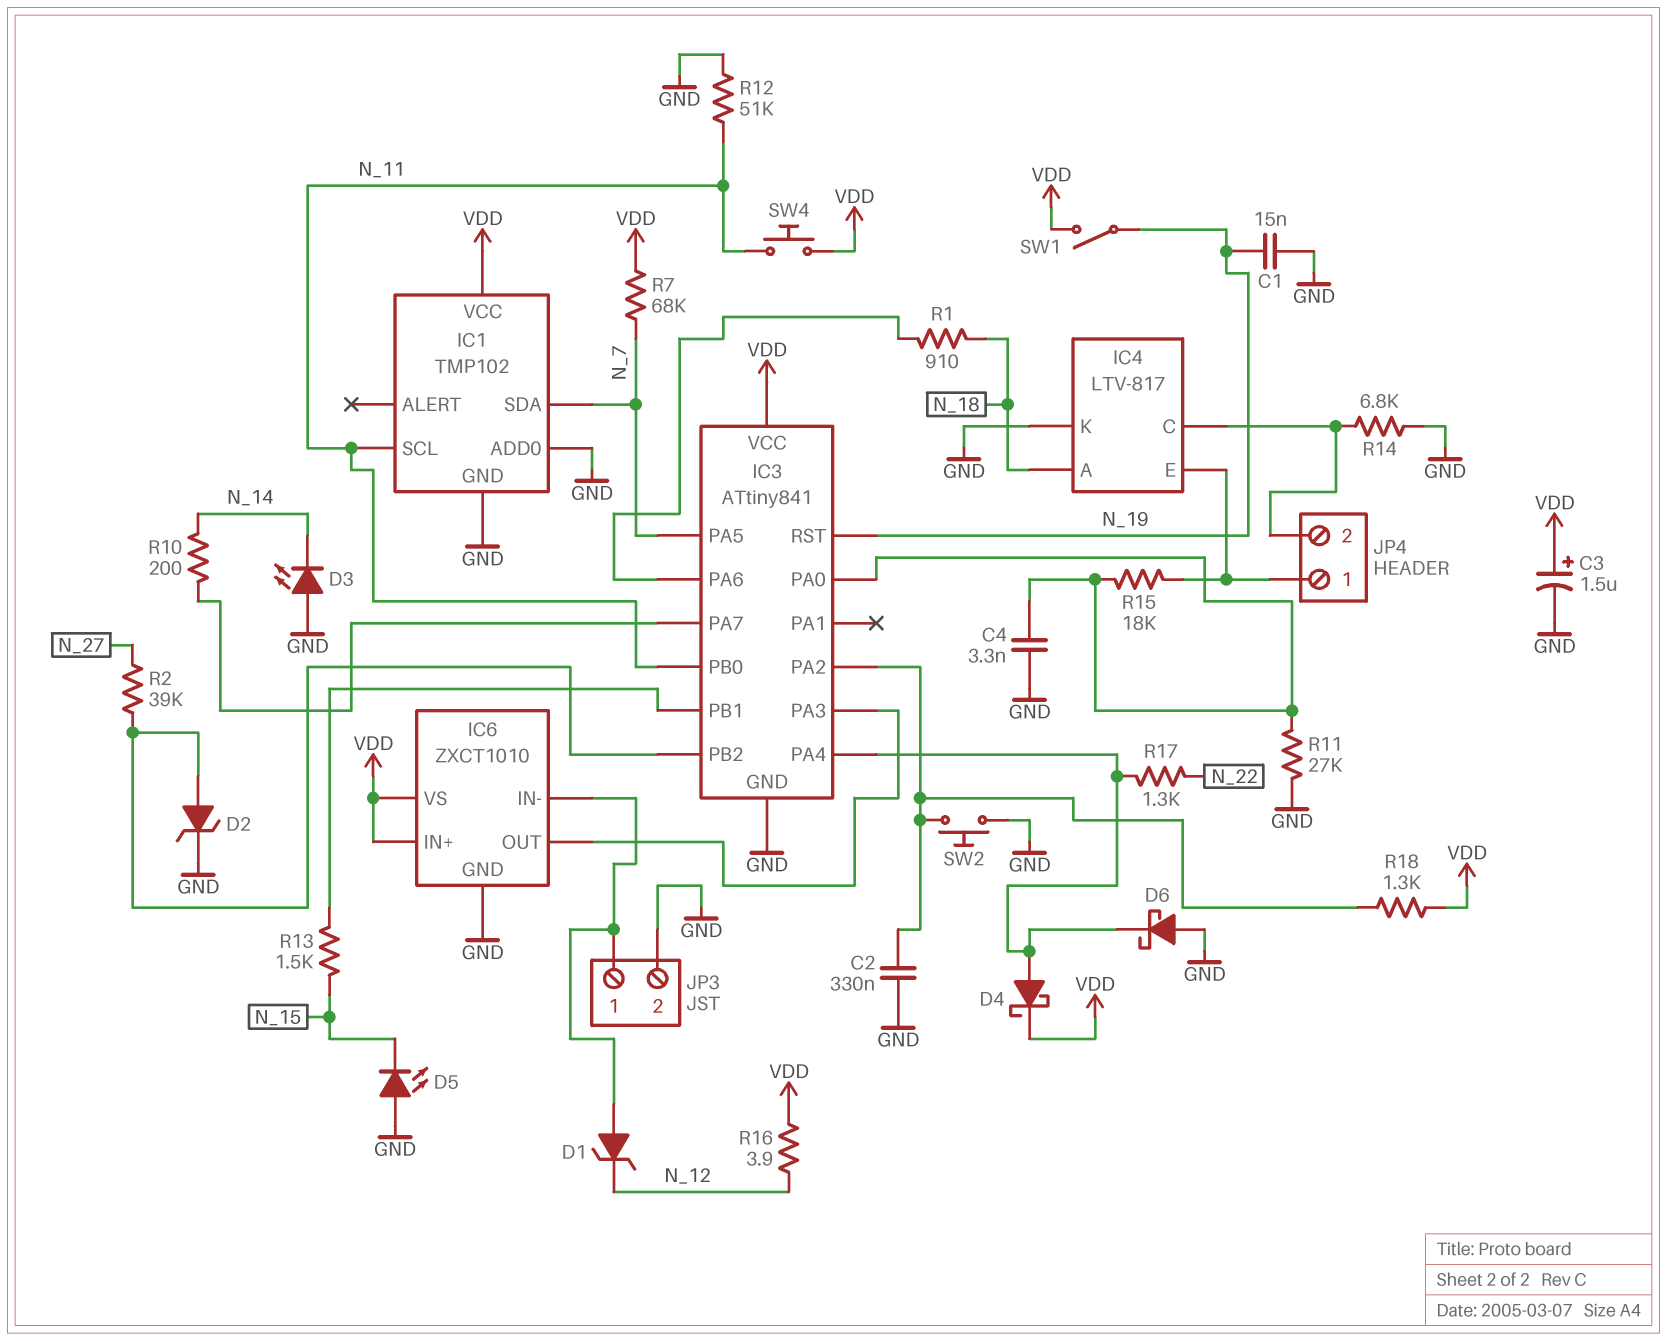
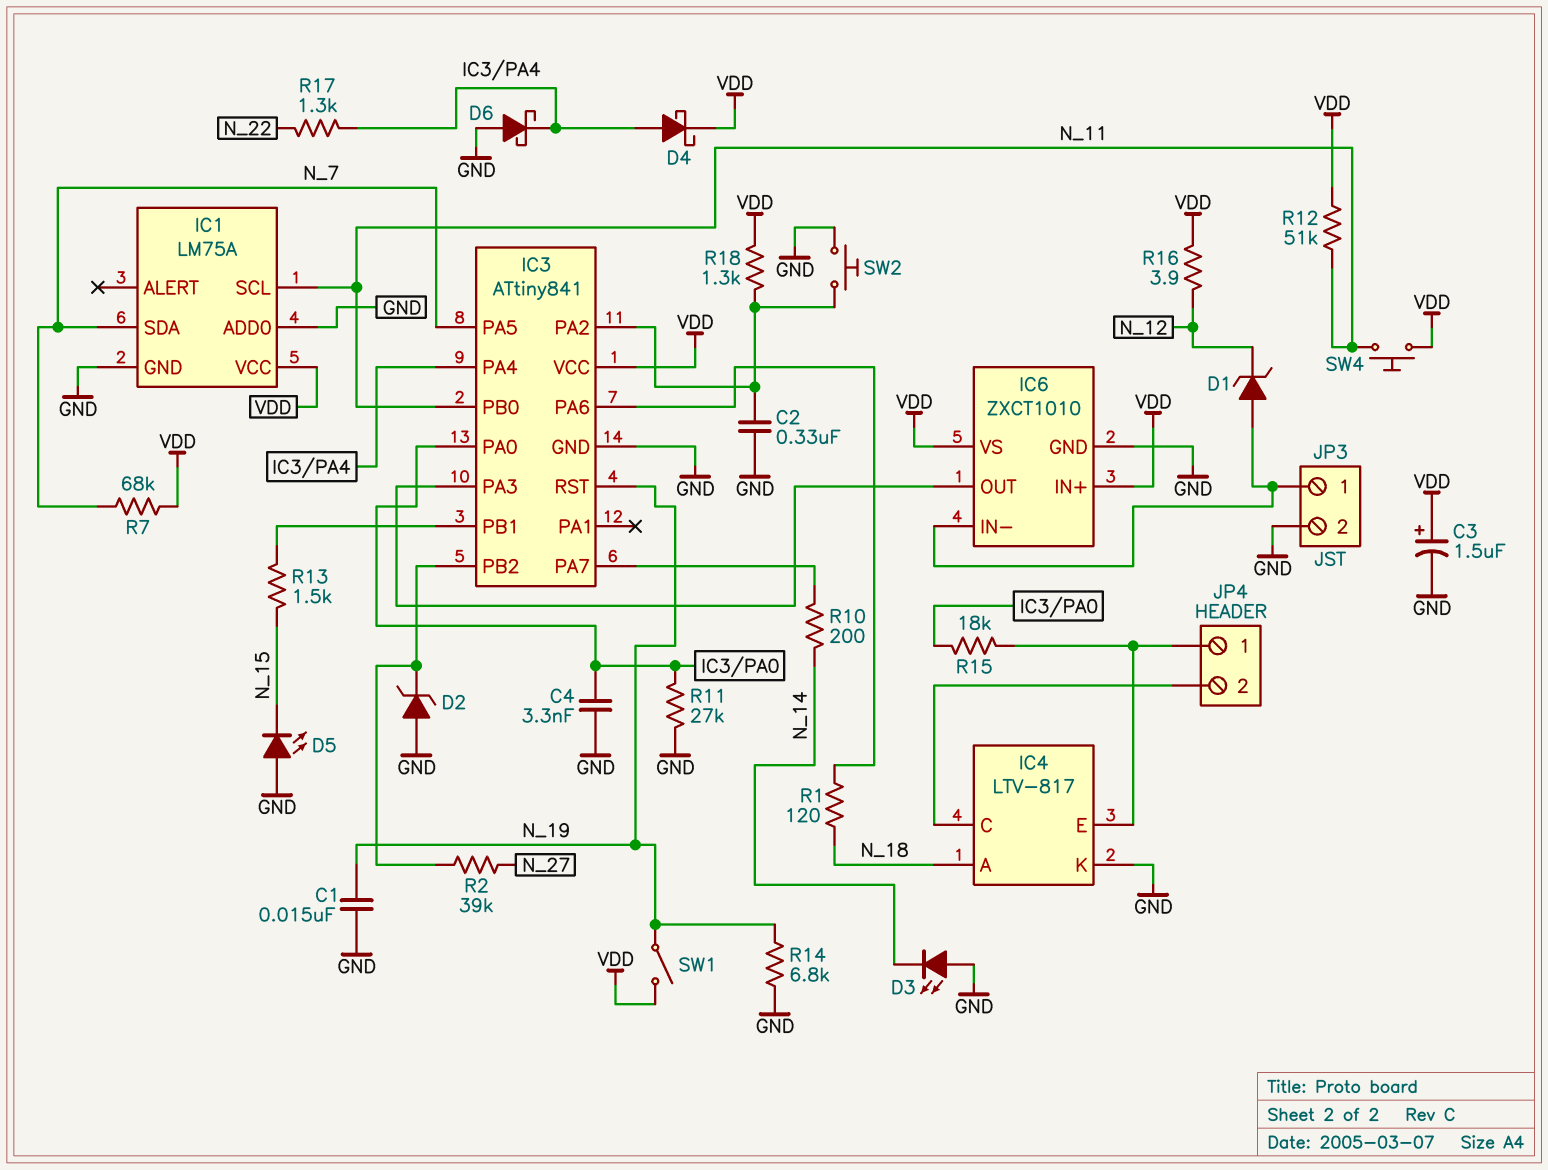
D2: zener (A IC3/PB2, K GND) -> zener (A GND, K IC3/PB2)
IC1: TMP102 -> LM75A
R1: 910 (IC3/PA6, N_18) -> 120 (IC3/PA6, N_18)
R12: 51k (GND, N_11) -> 51k (N_11, VDD)
R14: 6.8k (GND, IC4/C) -> 6.8k (GND, N_19)

